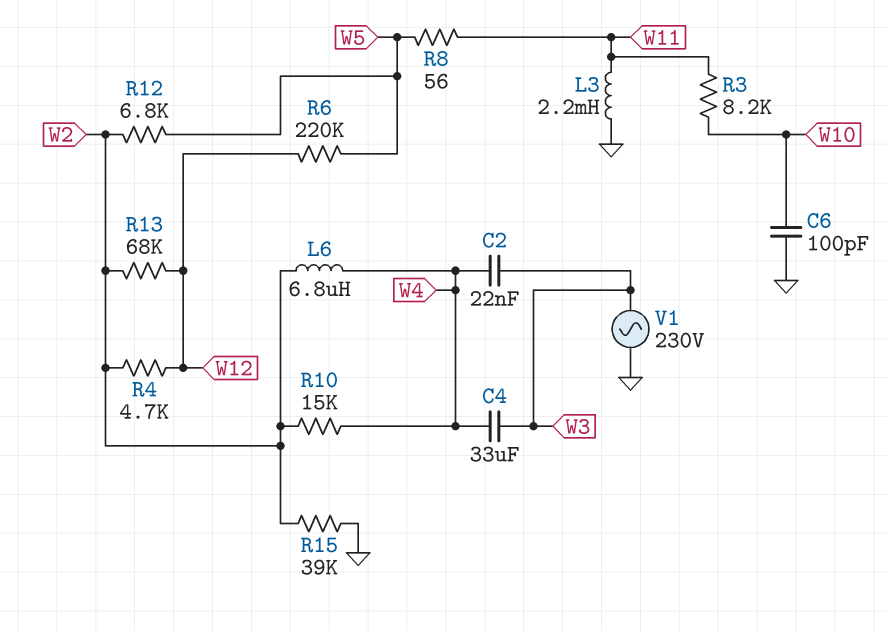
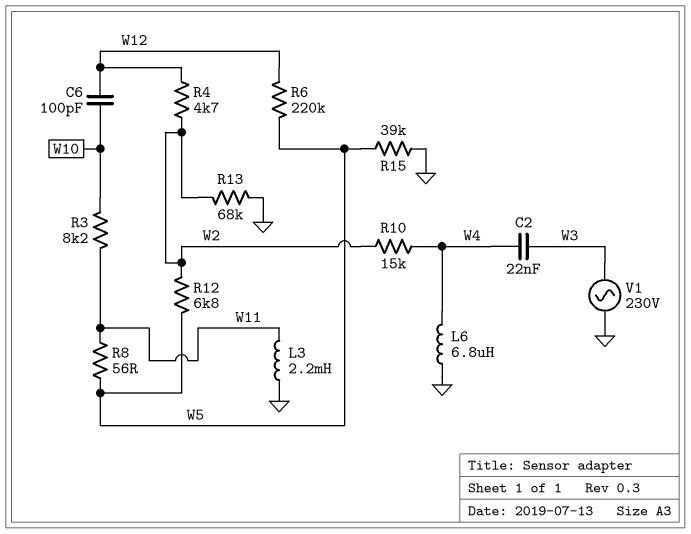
C4: 33uF (W3, W4) -> none
C6: 100pF (GND, W10) -> 100pF (W10, W12)
L6: 6.8uH (W2, W4) -> 6.8uH (GND, W4)
R13: 68k (W2, W12) -> 68k (GND, W2)
R15: 39k (GND, W2) -> 39k (GND, W5)

